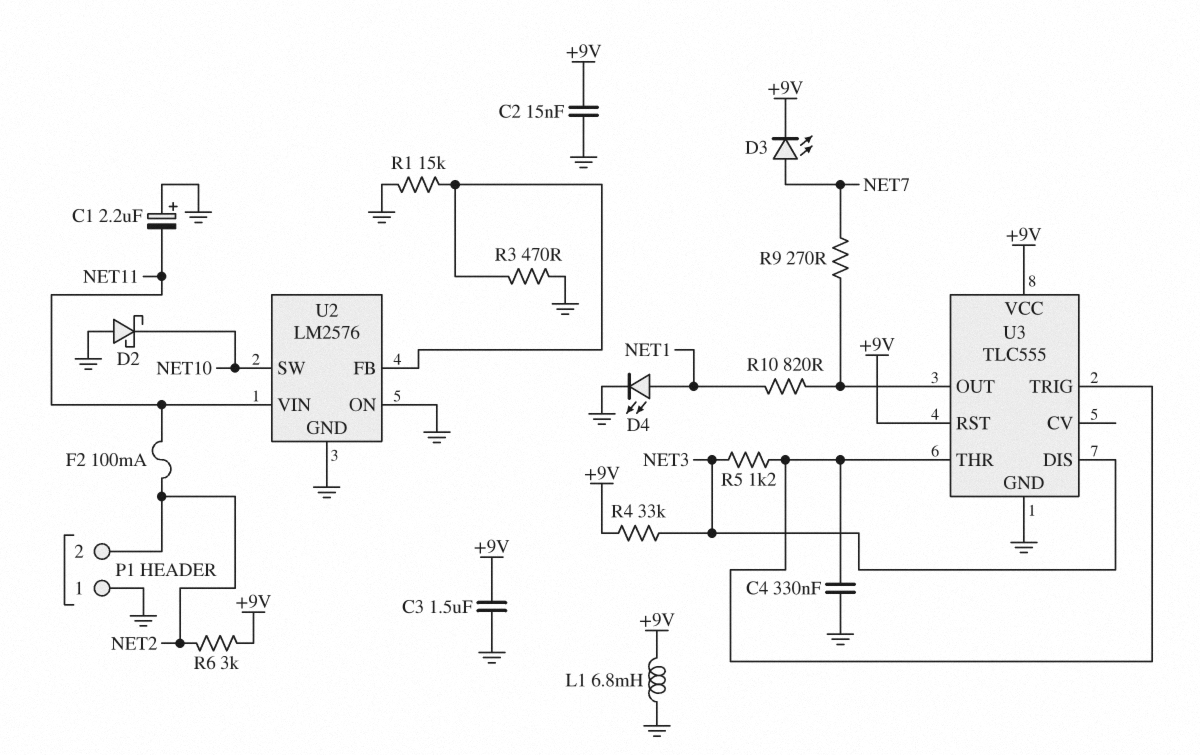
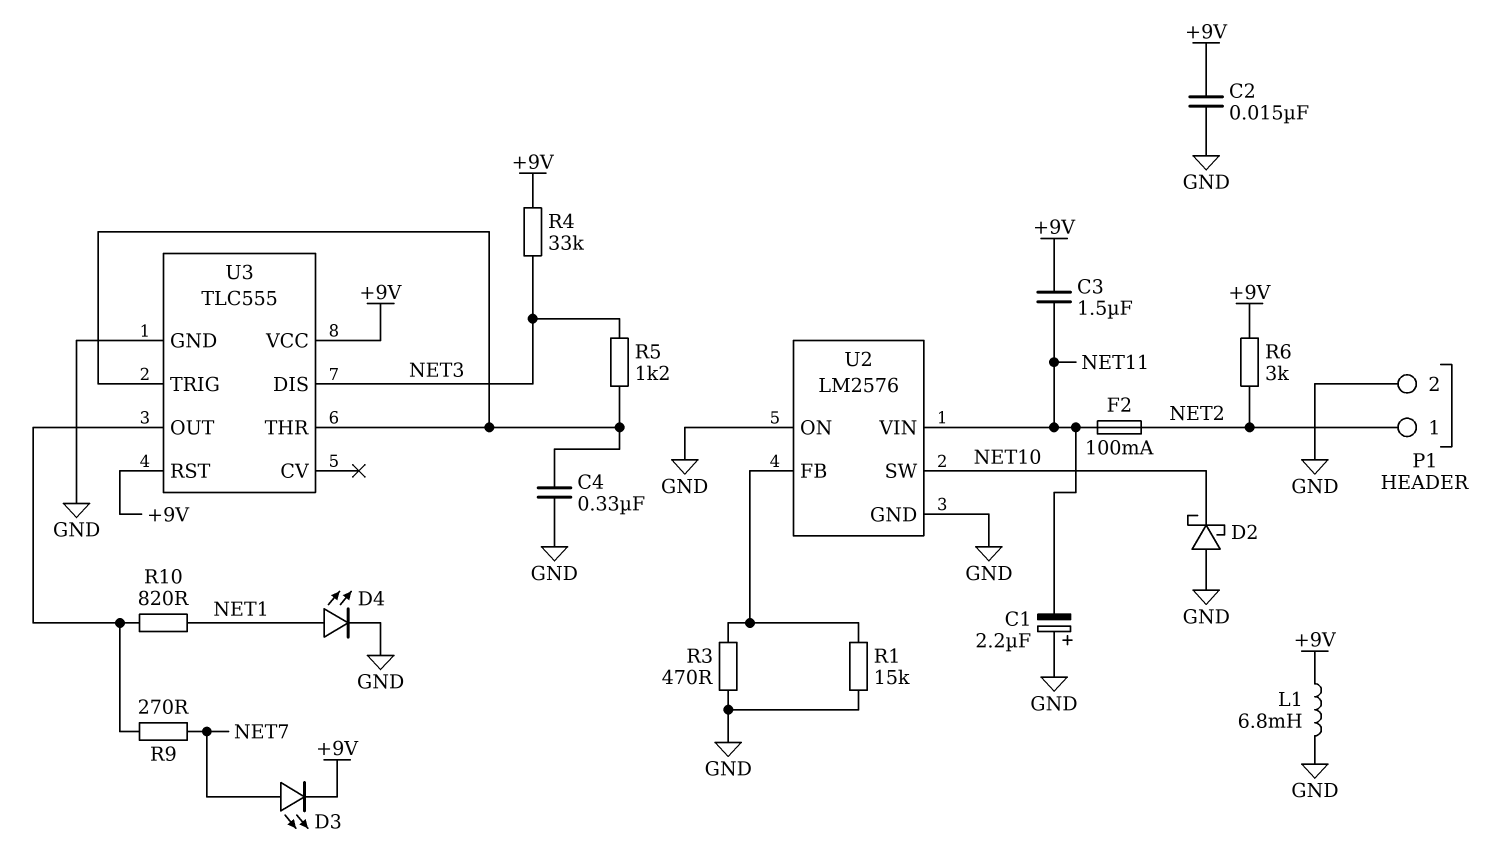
C3: 1.5uF (+9V, GND) -> 1.5uF (+9V, NET11)
P1 pin 1: GND -> NET2
P1 pin 2: NET2 -> GND

